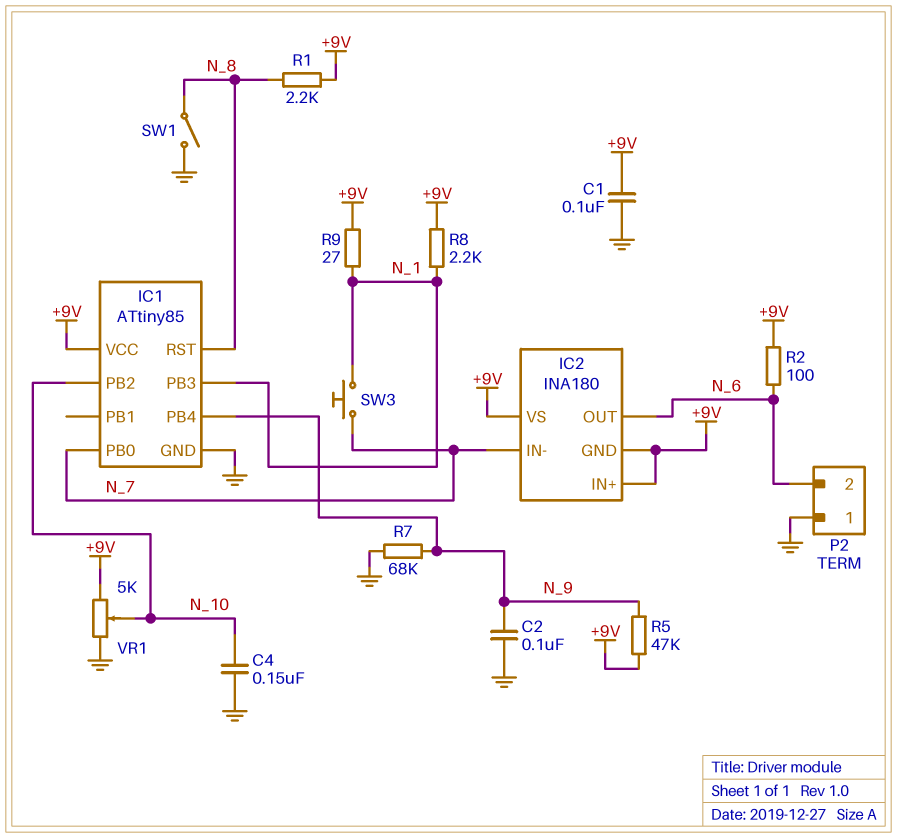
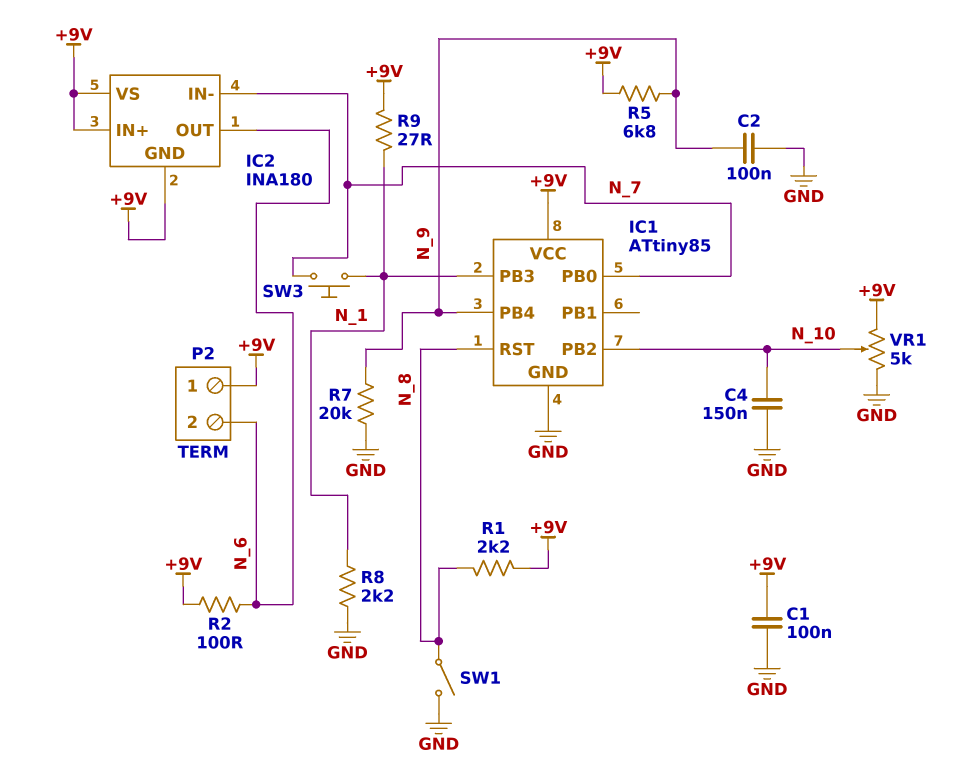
P2 pin 1: GND -> +9V
R5: 47k (+9V, N_9) -> 6.8k (+9V, N_9)
R7: 68k (GND, N_9) -> 20k (GND, N_9)
R8: 2.2k (+9V, N_1) -> 2.2k (GND, N_1)

